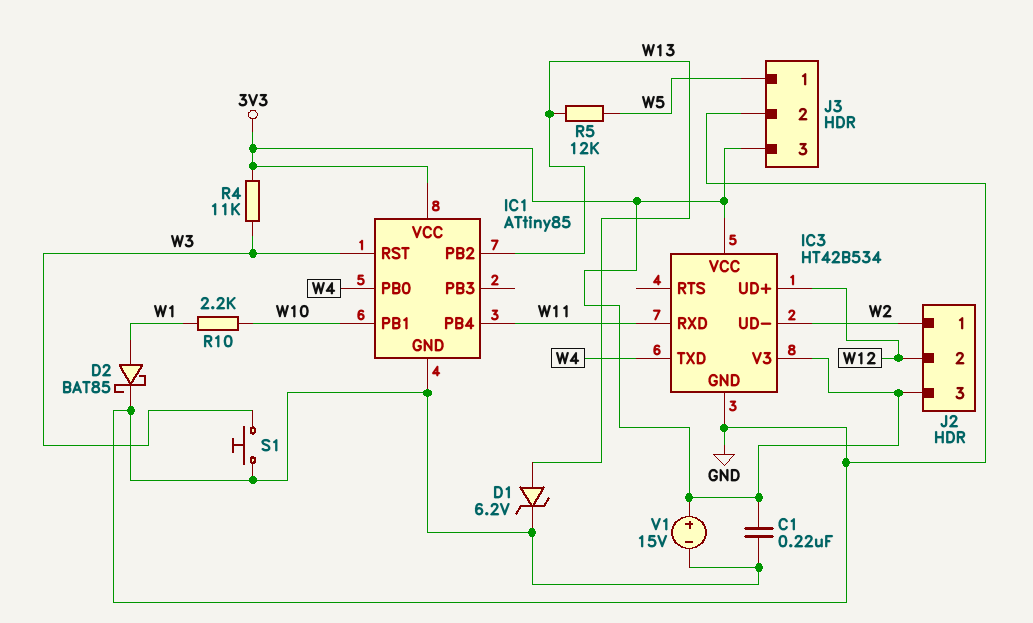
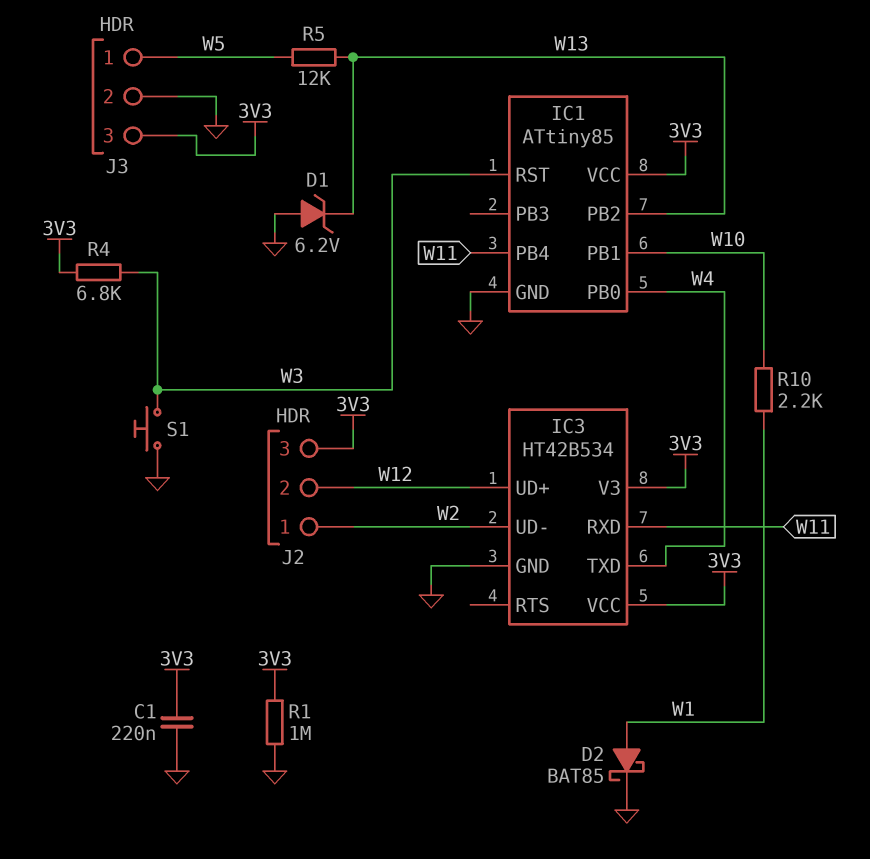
D1: zener 6.2V (A W13, K GND) -> zener 6.2V (A GND, K W13)
R1: none -> 1M (3V3, GND)
R4: 11k (3V3, W3) -> 6.8k (3V3, W3)
V1: 15V (plus 3V3, minus GND) -> none

